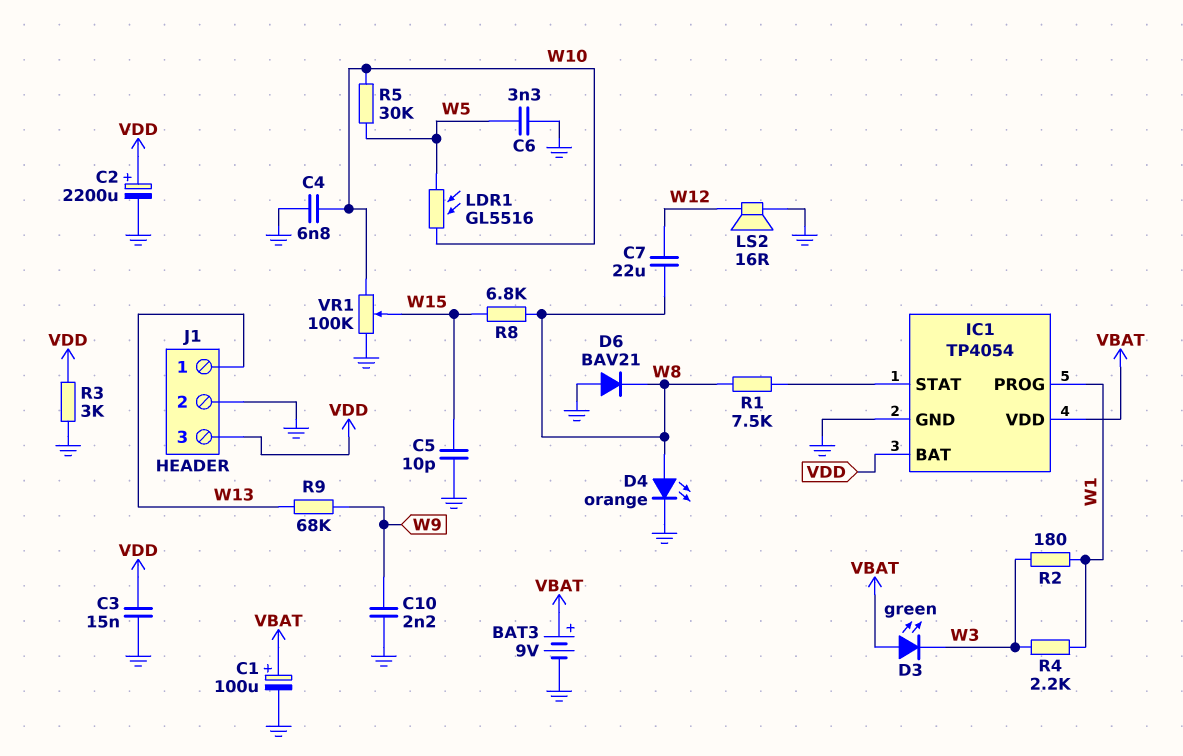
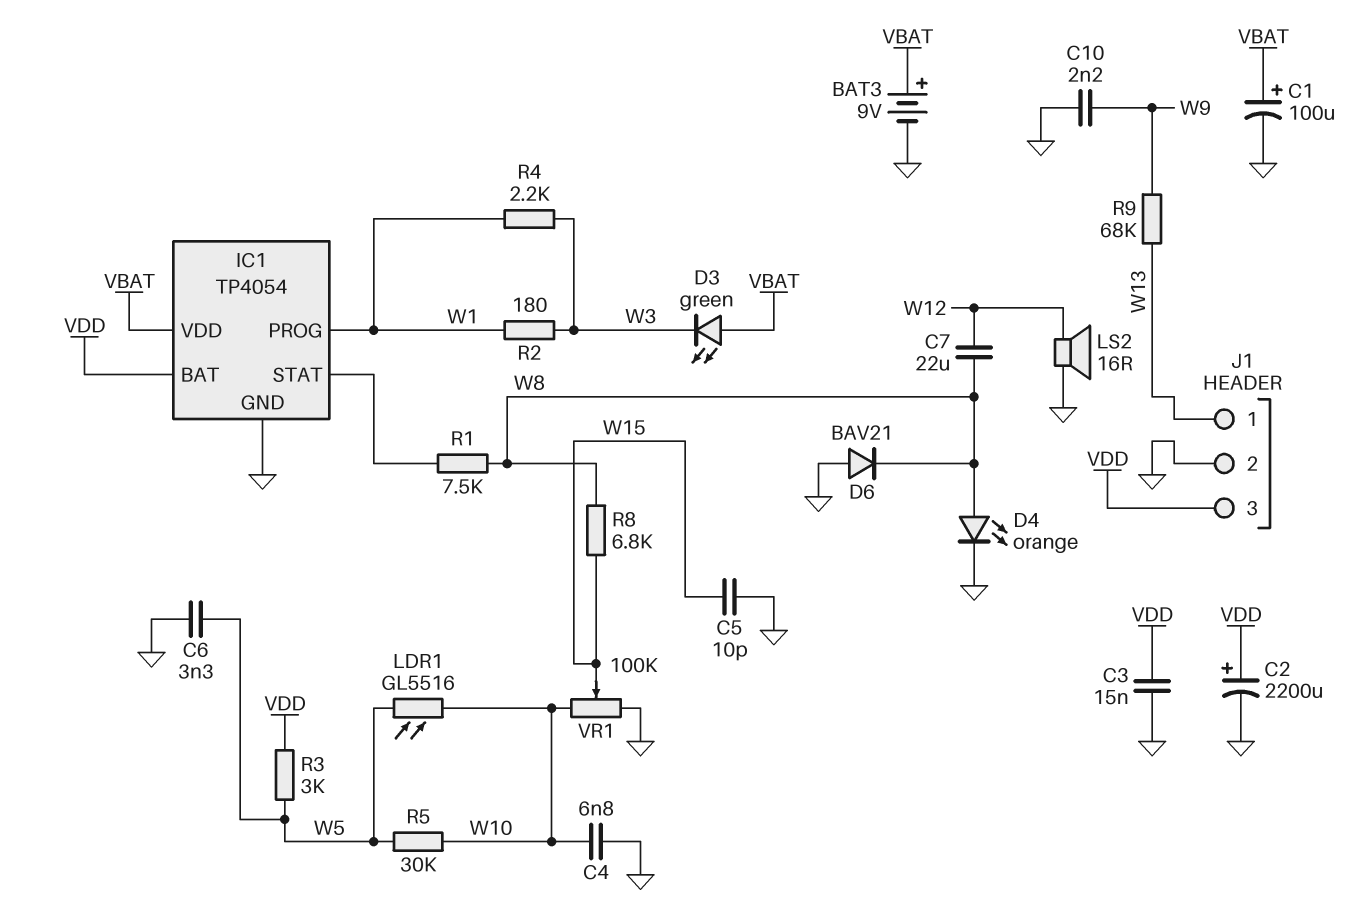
R3: 3k (GND, VDD) -> 3k (VDD, W5)

